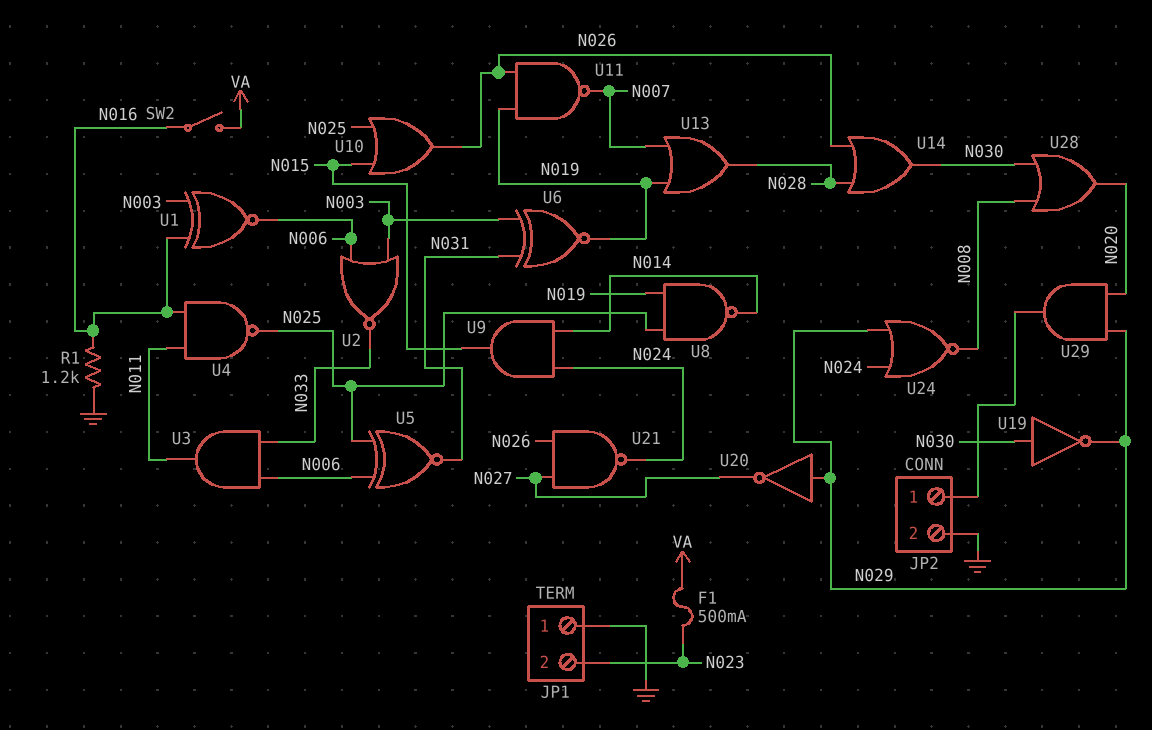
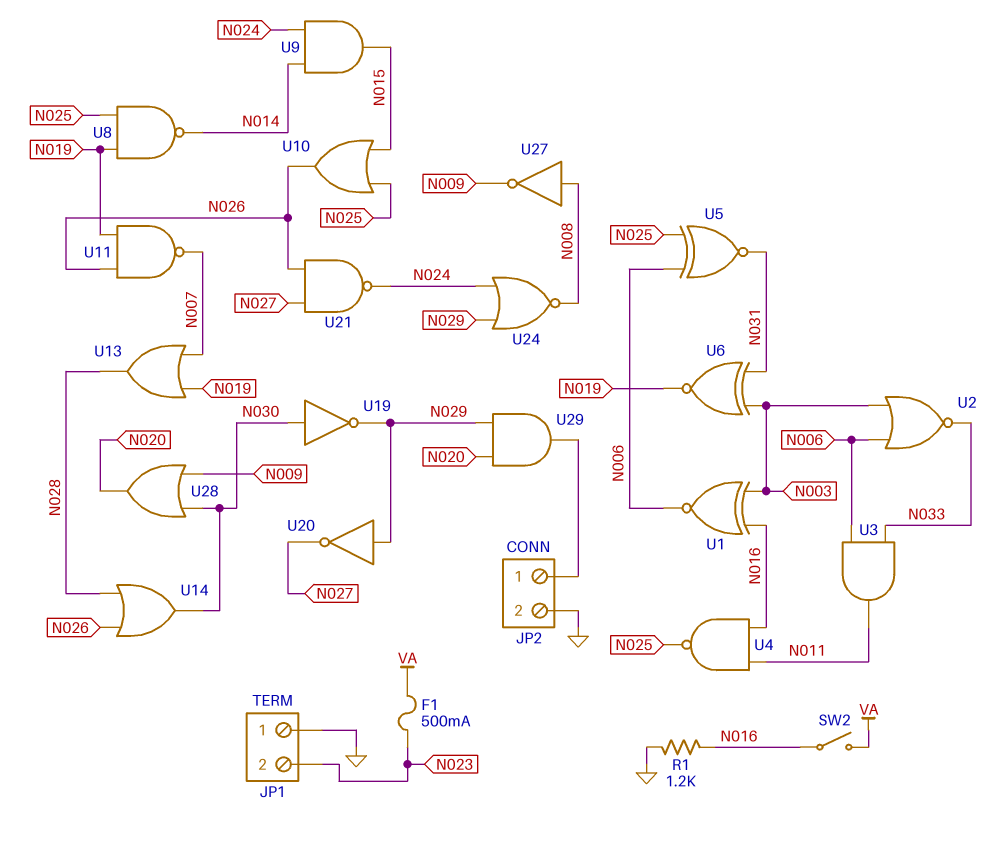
U27: none -> NOT (in N008, out N009)
U28: OR (in N008, in N030, out N020) -> OR (in N009, in N030, out N020)

